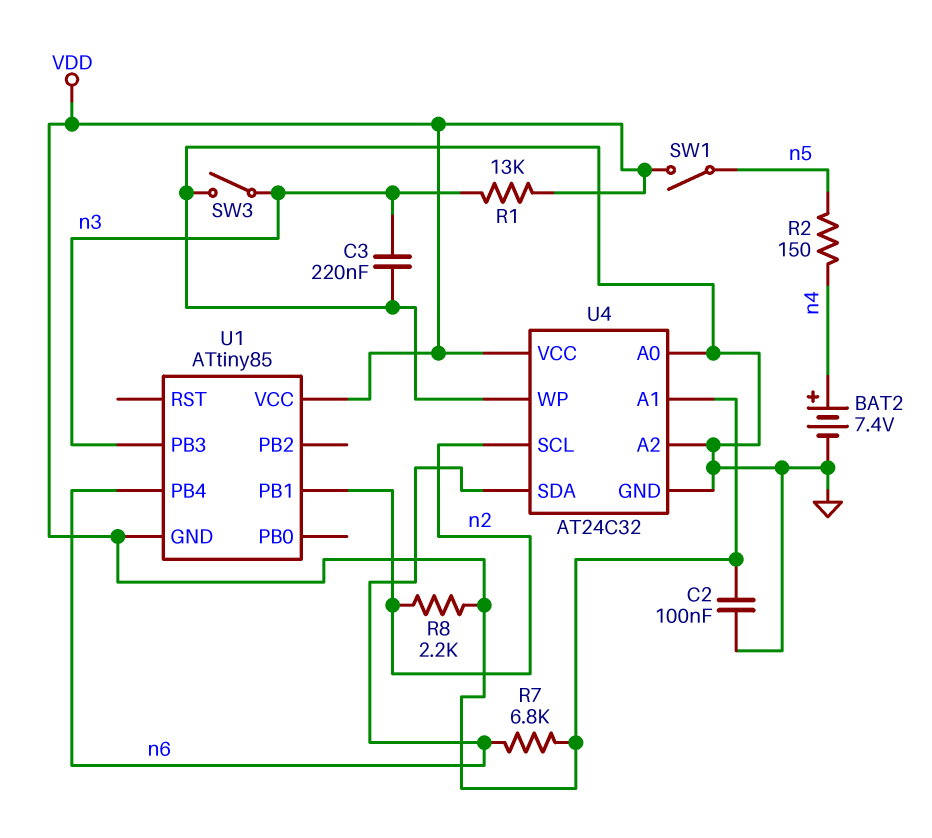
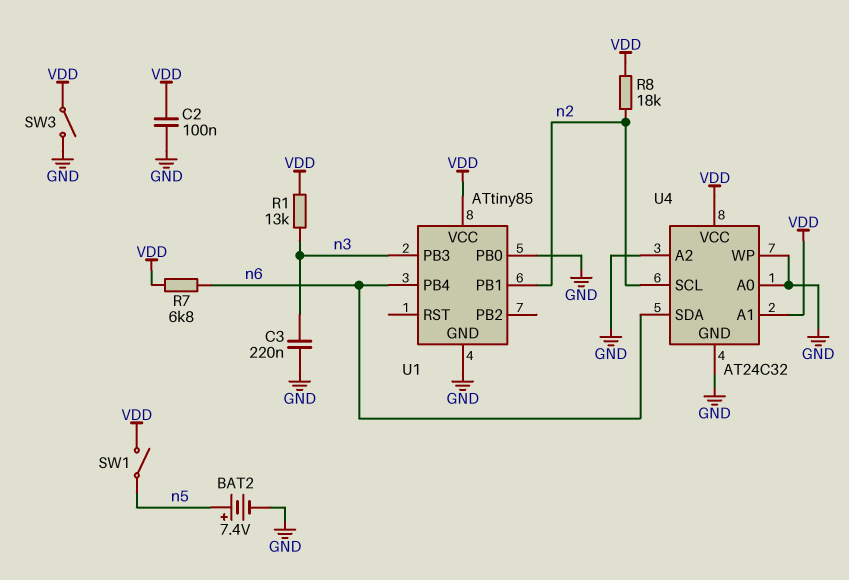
BAT2: 7.4V (plus n4, minus GND) -> 7.4V (plus n5, minus GND)
R2: 150 (n4, n5) -> none
R8: 2.2k (VDD, n2) -> 18k (VDD, n2)
SW3: switch (GND, n3) -> switch (GND, VDD)
U1 pin GND: VDD -> GND
U1 pin PB0: none -> GND

